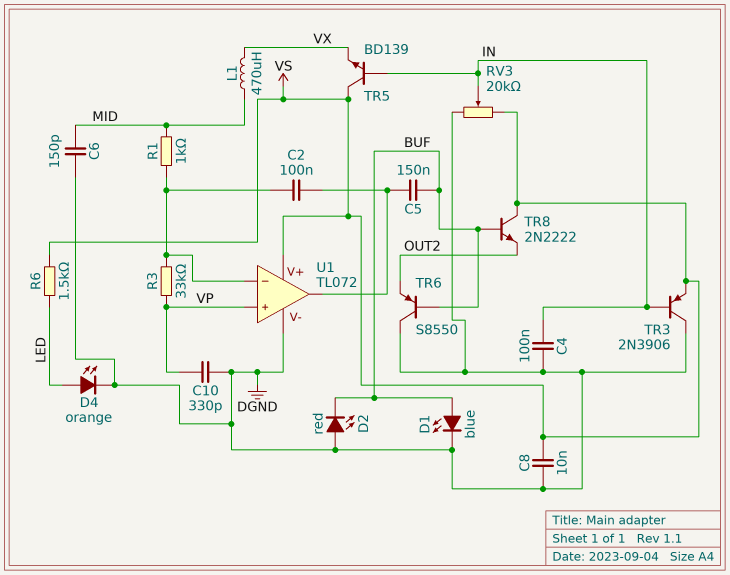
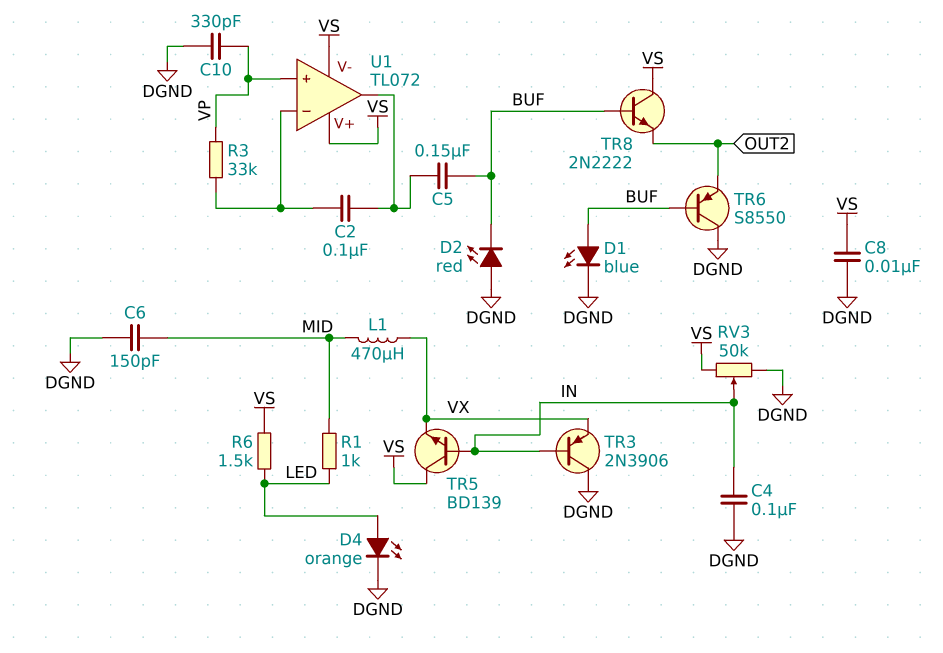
R1: 1k (MID, U1/in-) -> 1k (LED, MID)
RV3: 20k (DGND, VS, wiper IN) -> 50k (DGND, VS, wiper IN)
TR3: PNP 2N3906 (B IN, C DGND, E VS) -> PNP 2N3906 (B IN, C DGND, E VX)
U1 pin V-: DGND -> VS

